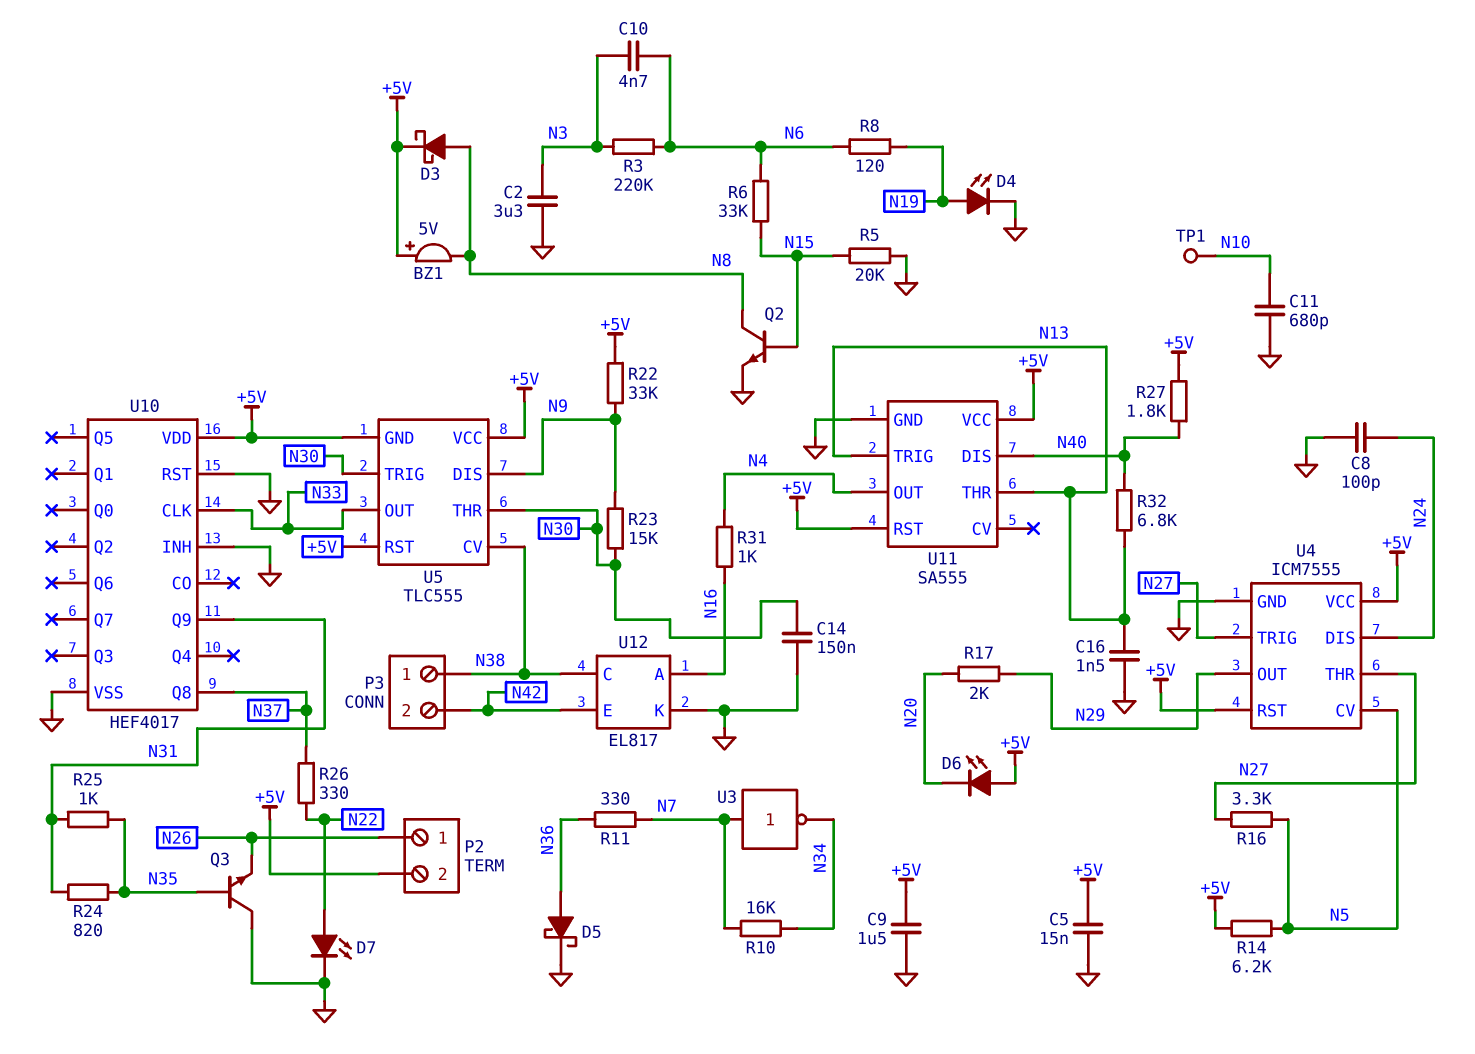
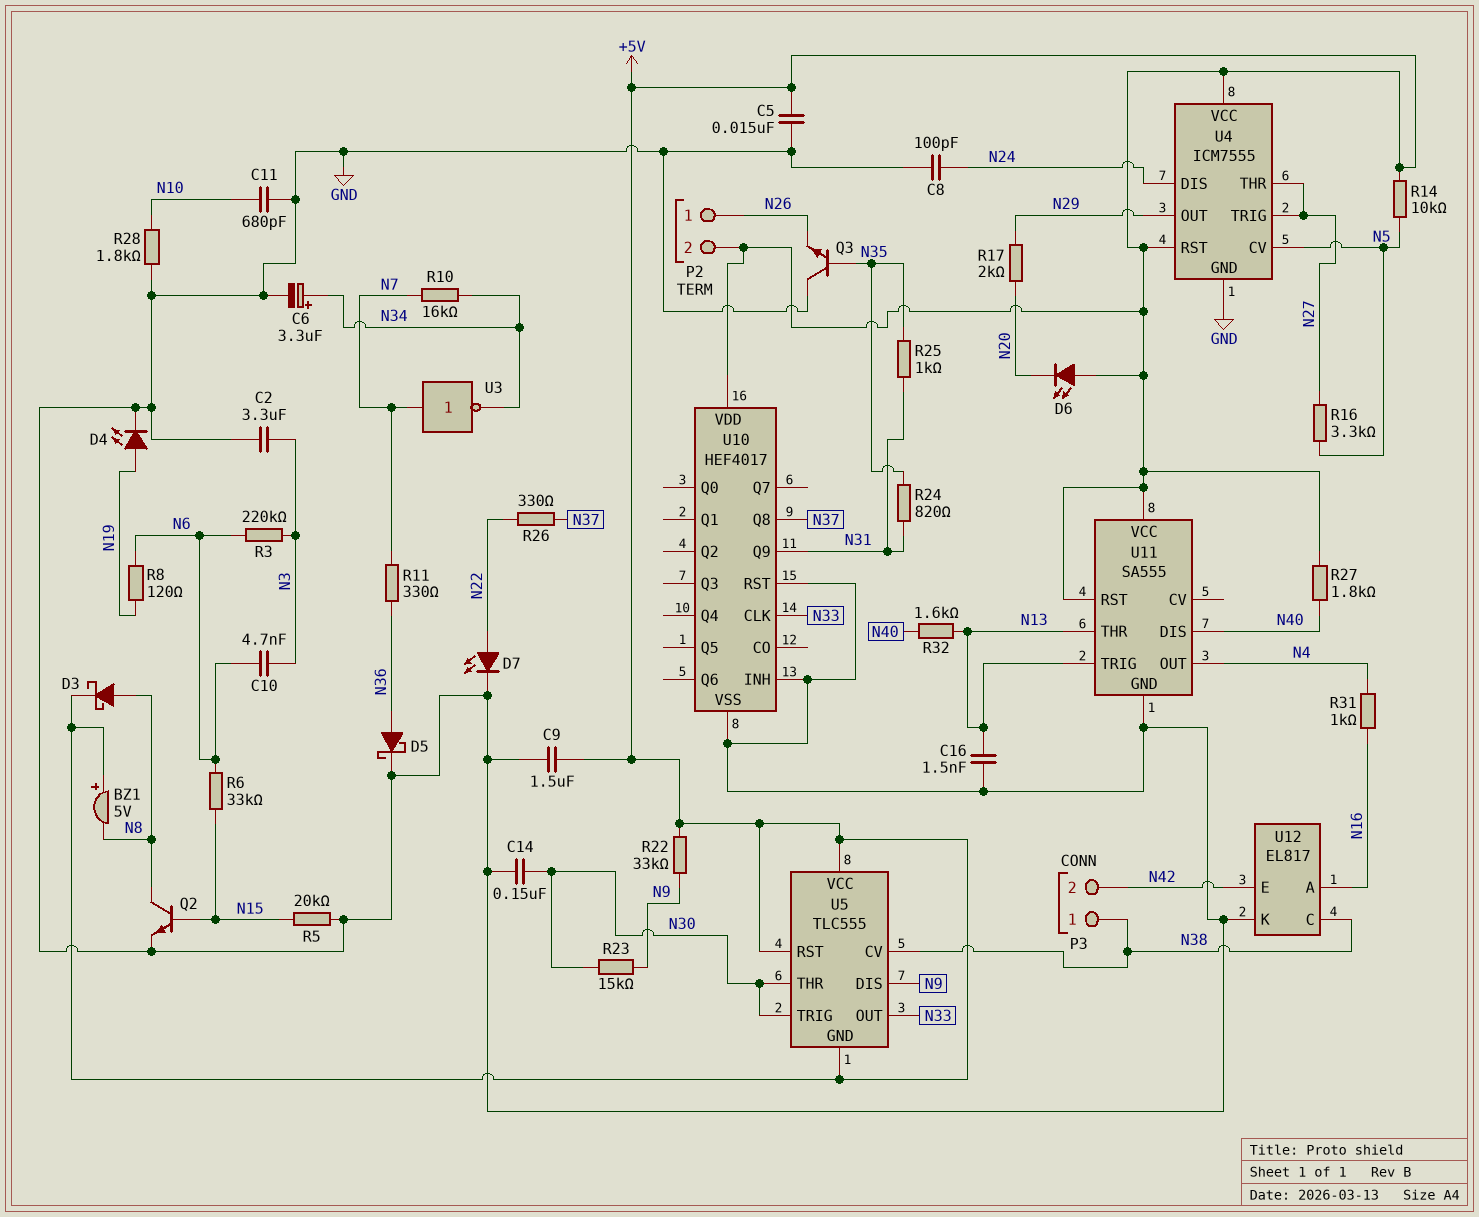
C6: none -> 3.3uF (plus N34, minus GND)
R14: 6.2k (+5V, N5) -> 10k (+5V, N5)
R28: none -> 1.8k (GND, N10)
R32: 6.8k (N13, N40) -> 1.6k (N13, N40)
TP1: test point (N10) -> none

